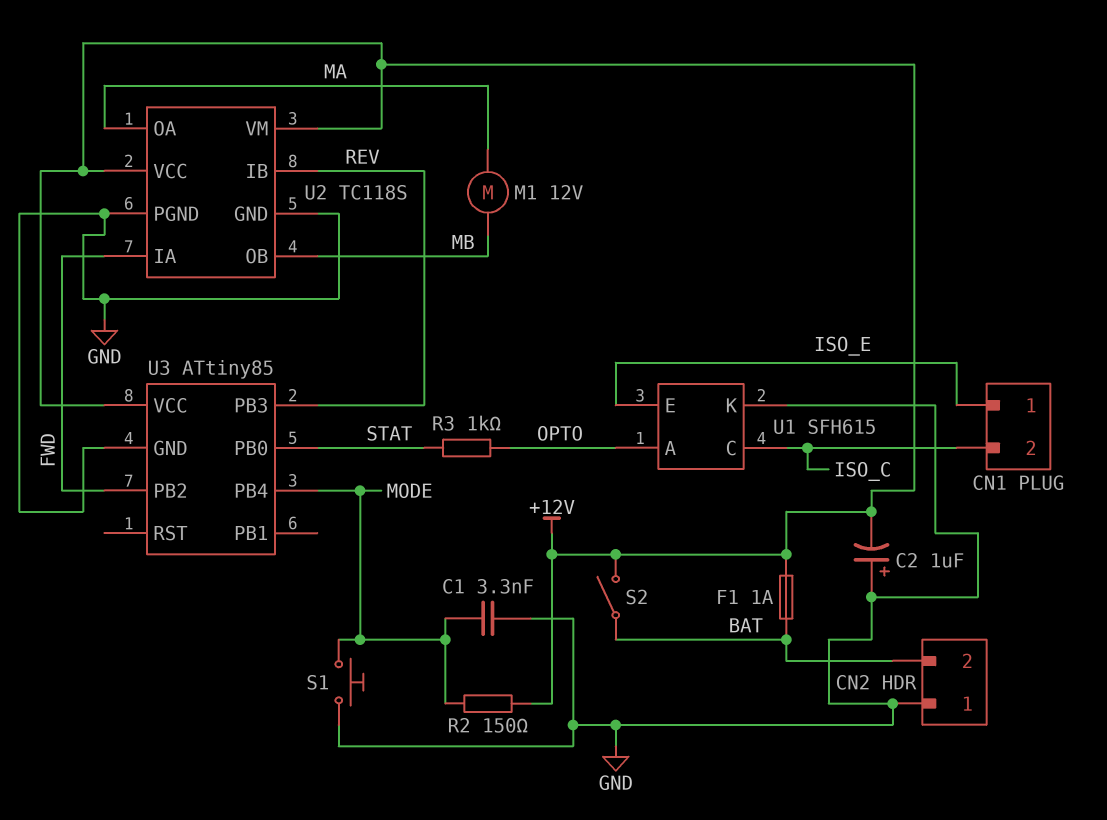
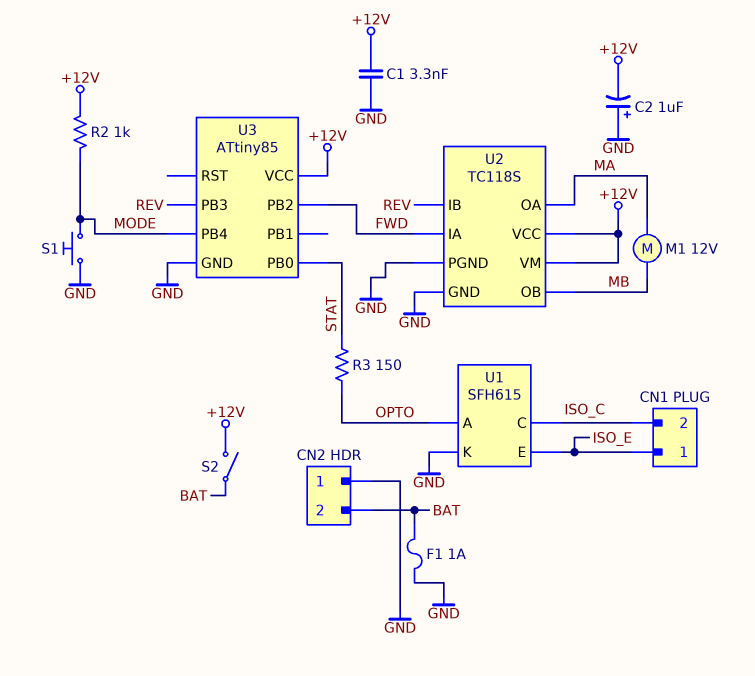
C1: 3.3nF (GND, MODE) -> 3.3nF (+12V, GND)
F1: 1A (+12V, BAT) -> 1A (BAT, GND)
R2: 150 (+12V, MODE) -> 1k (+12V, MODE)
R3: 1k (OPTO, STAT) -> 150 (OPTO, STAT)

